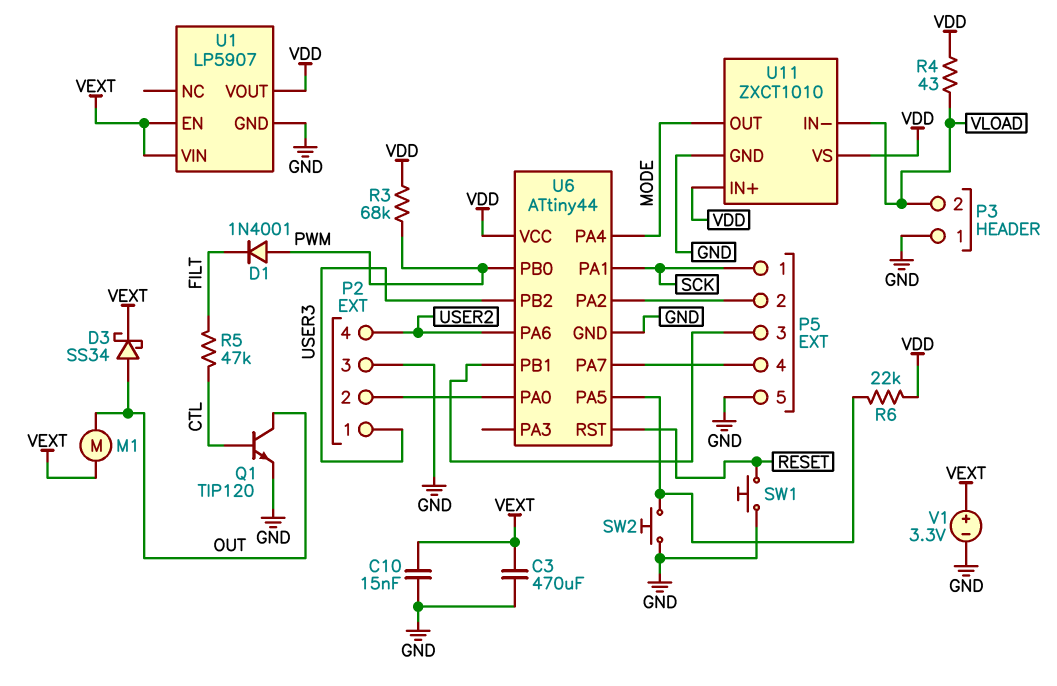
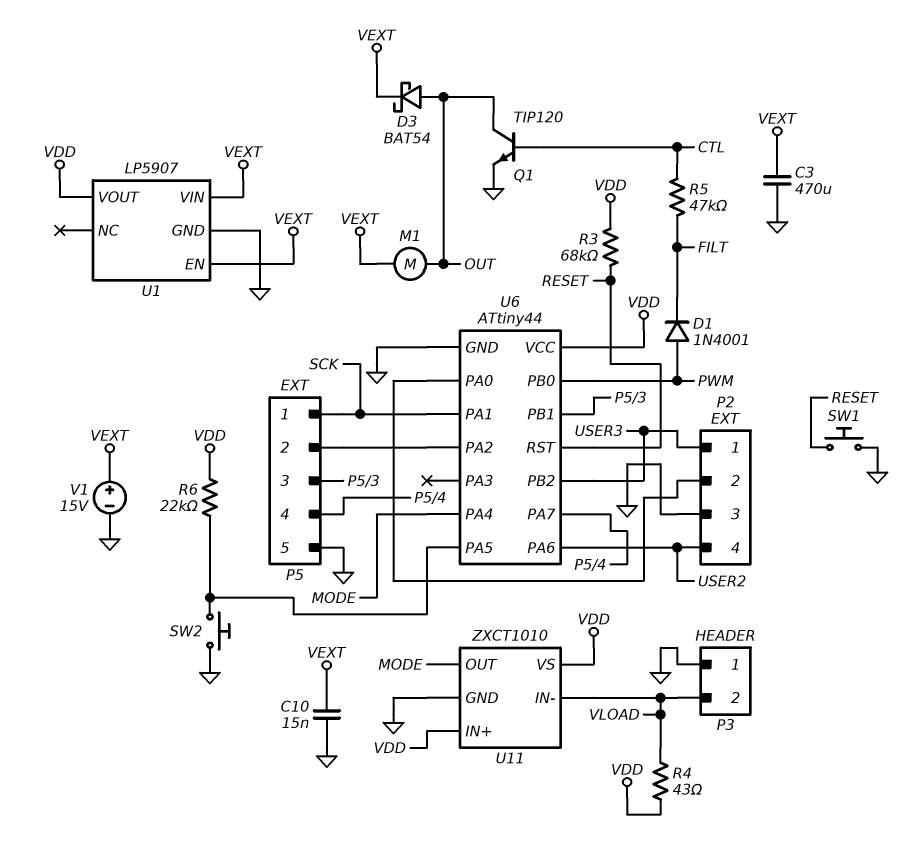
D3: schottky SS34 (A OUT, K VEXT) -> schottky BAT54 (A OUT, K VEXT)
R3: 68k (PWM, VDD) -> 68k (RESET, VDD)
V1: 3.3V (plus VEXT, minus GND) -> 15V (plus VEXT, minus GND)

